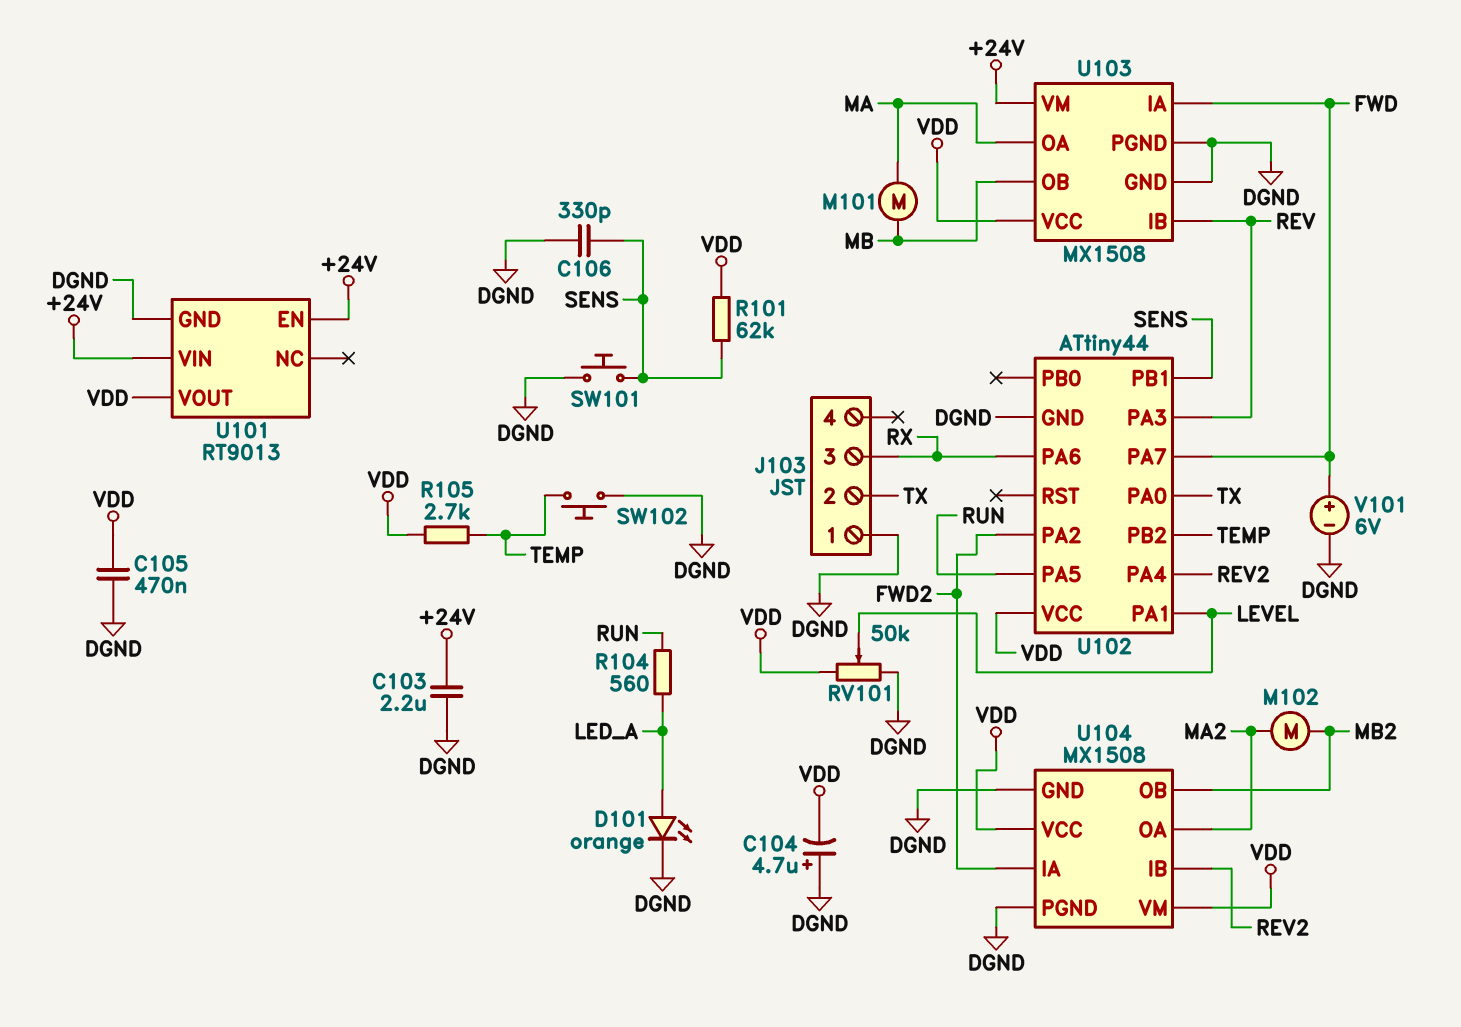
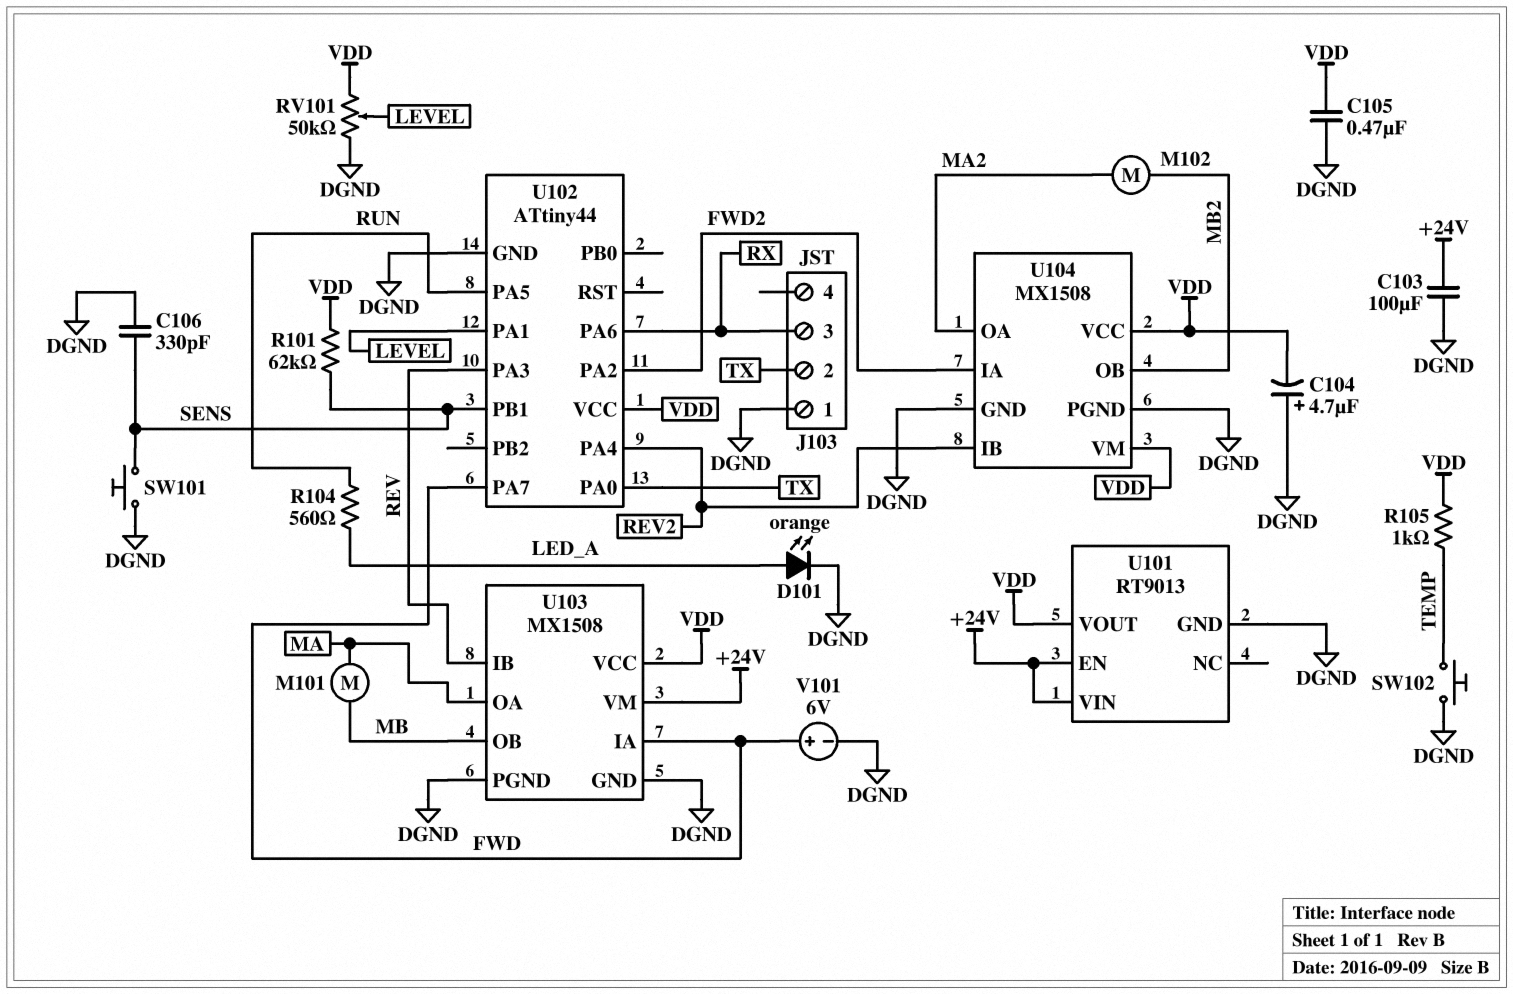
C103: 2.2uF (+24V, DGND) -> 100uF (+24V, DGND)
R105: 2.7k (TEMP, VDD) -> 1k (TEMP, VDD)
U102 pin PB2: TEMP -> none

